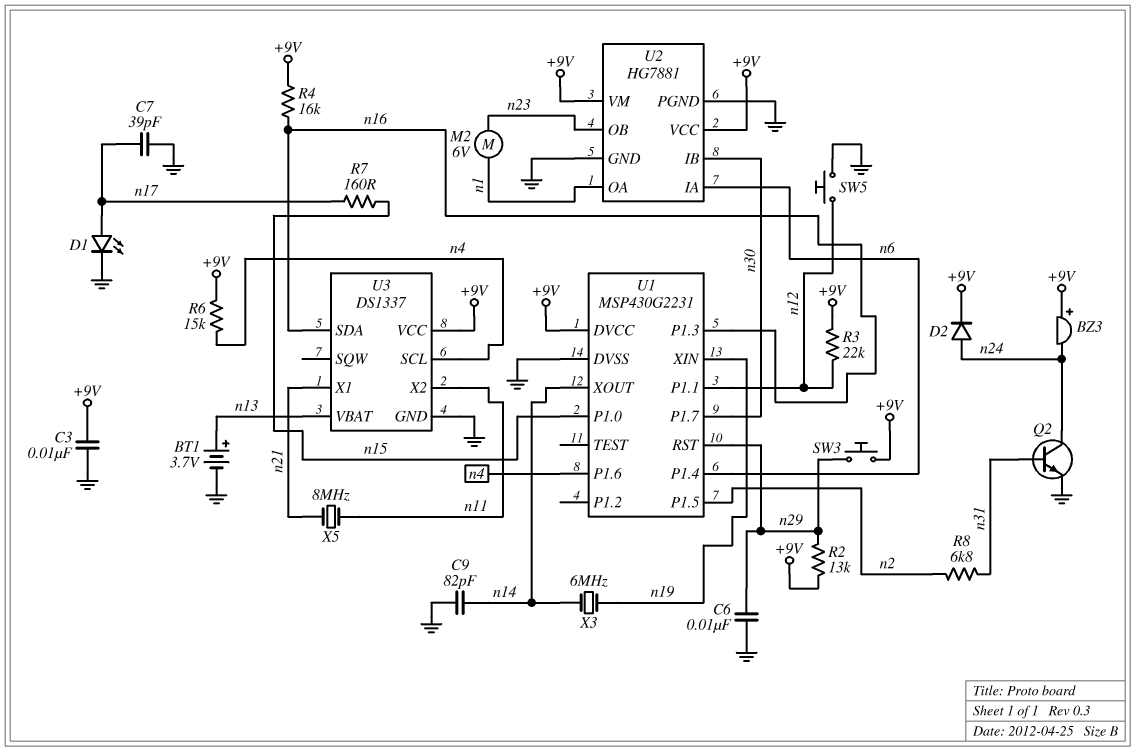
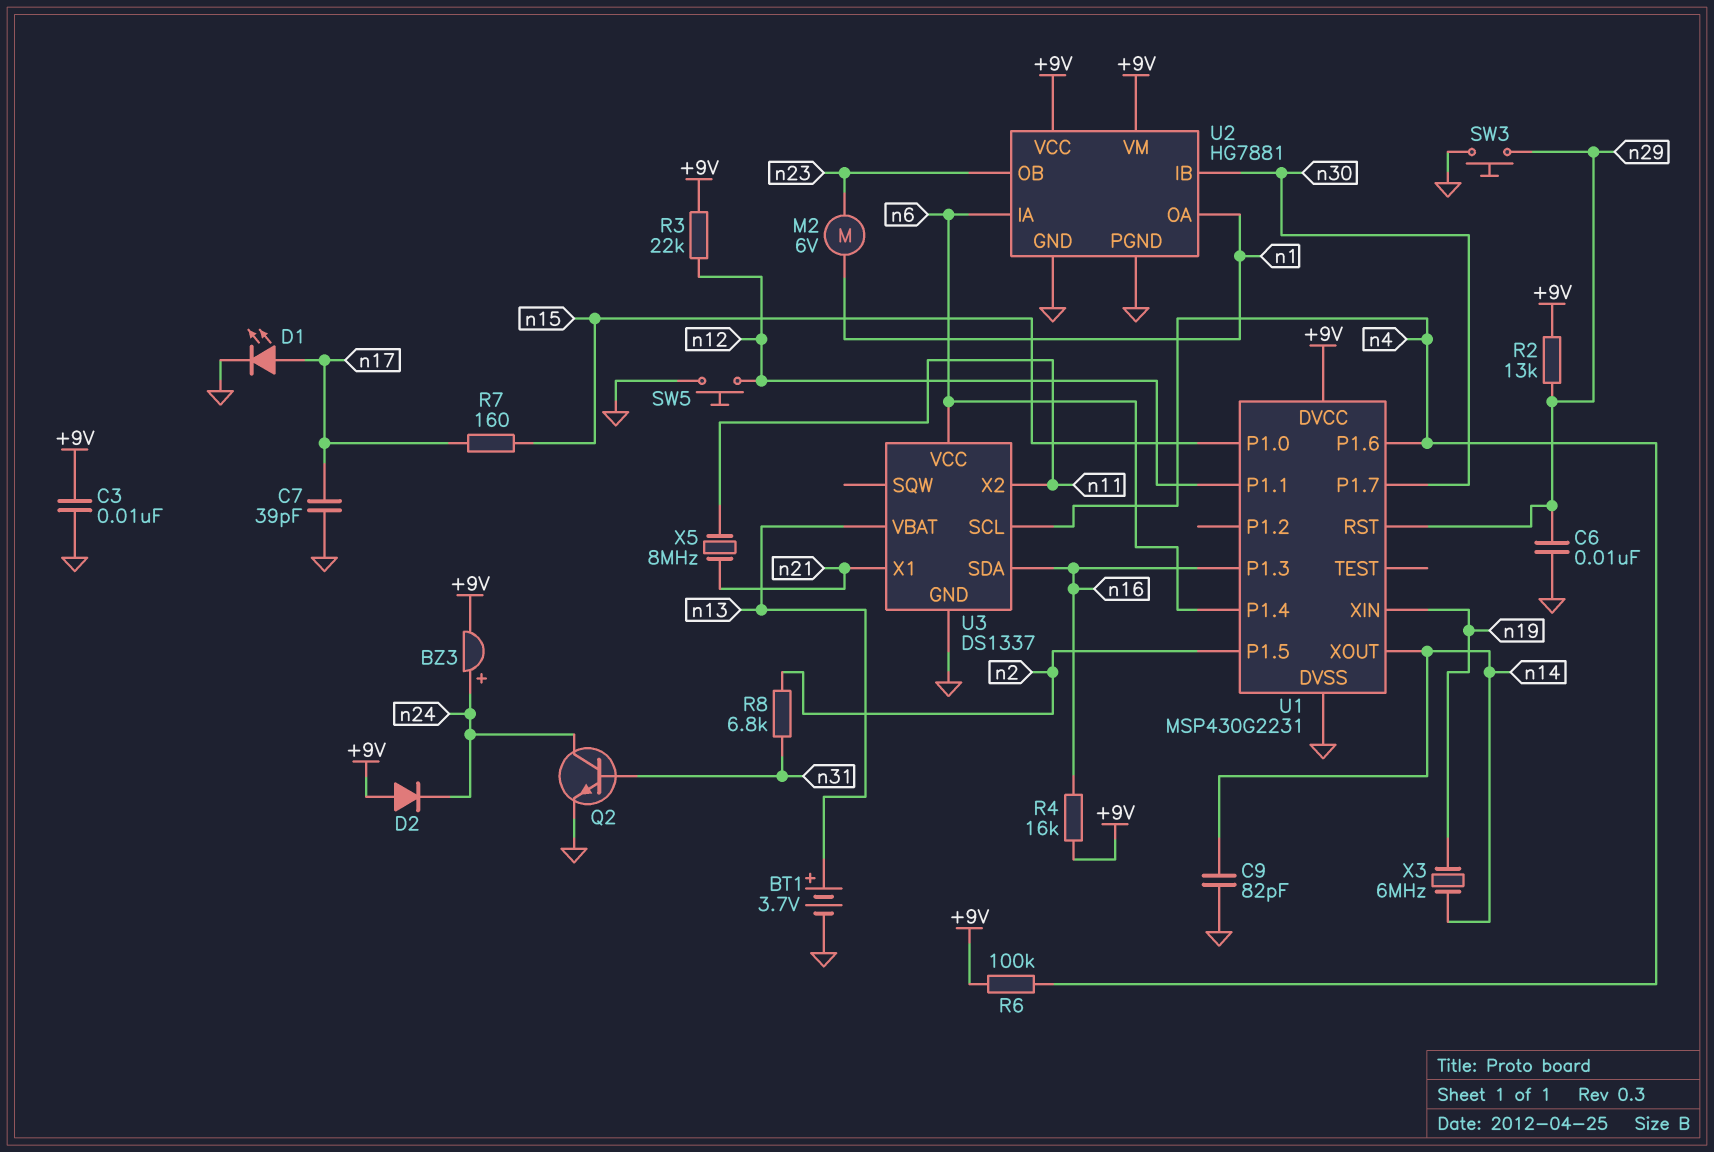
BZ3: buzzer (plus +9V, minus n24) -> buzzer (plus n24, minus +9V)
D2: diode (A n24, K +9V) -> diode (A +9V, K n24)
R6: 15k (+9V, n4) -> 100k (+9V, n4)
SW3: button (+9V, n29) -> button (GND, n29)
U3 pin VCC: +9V -> n6

